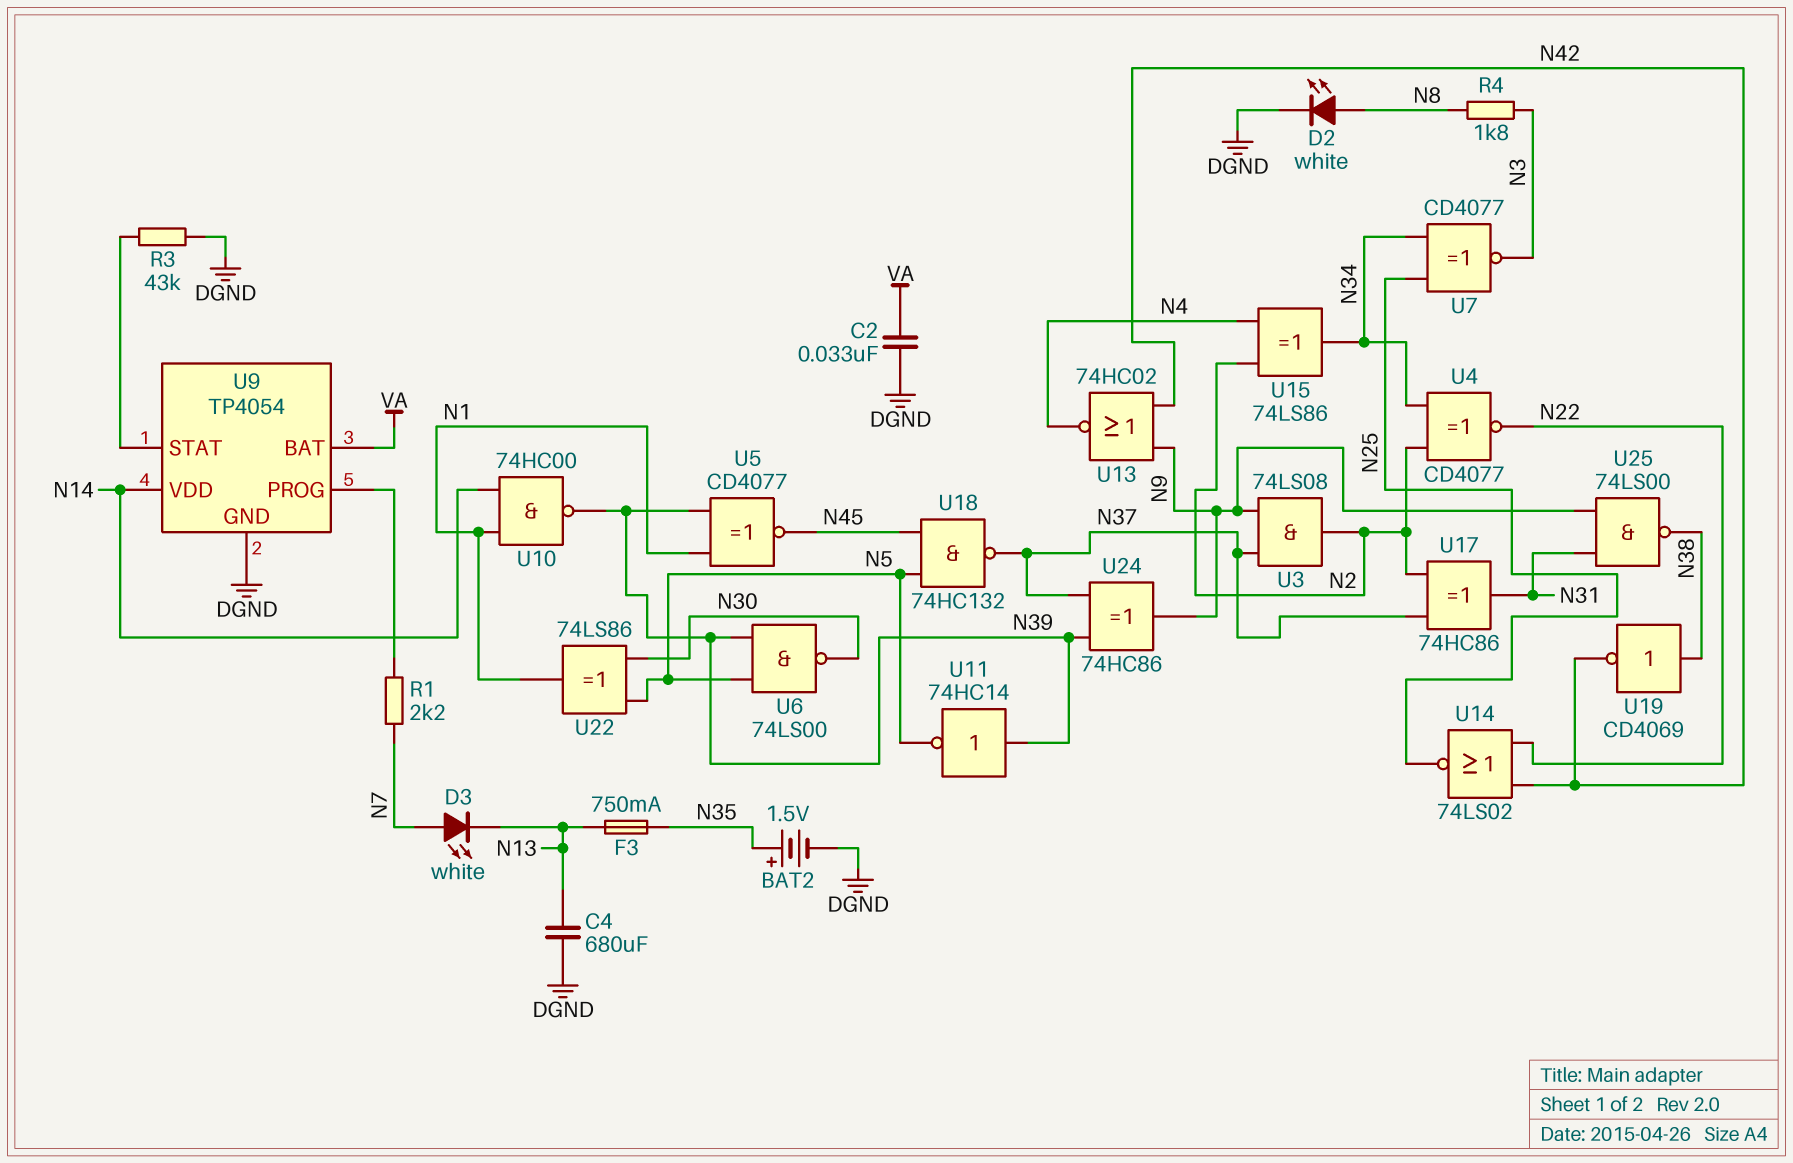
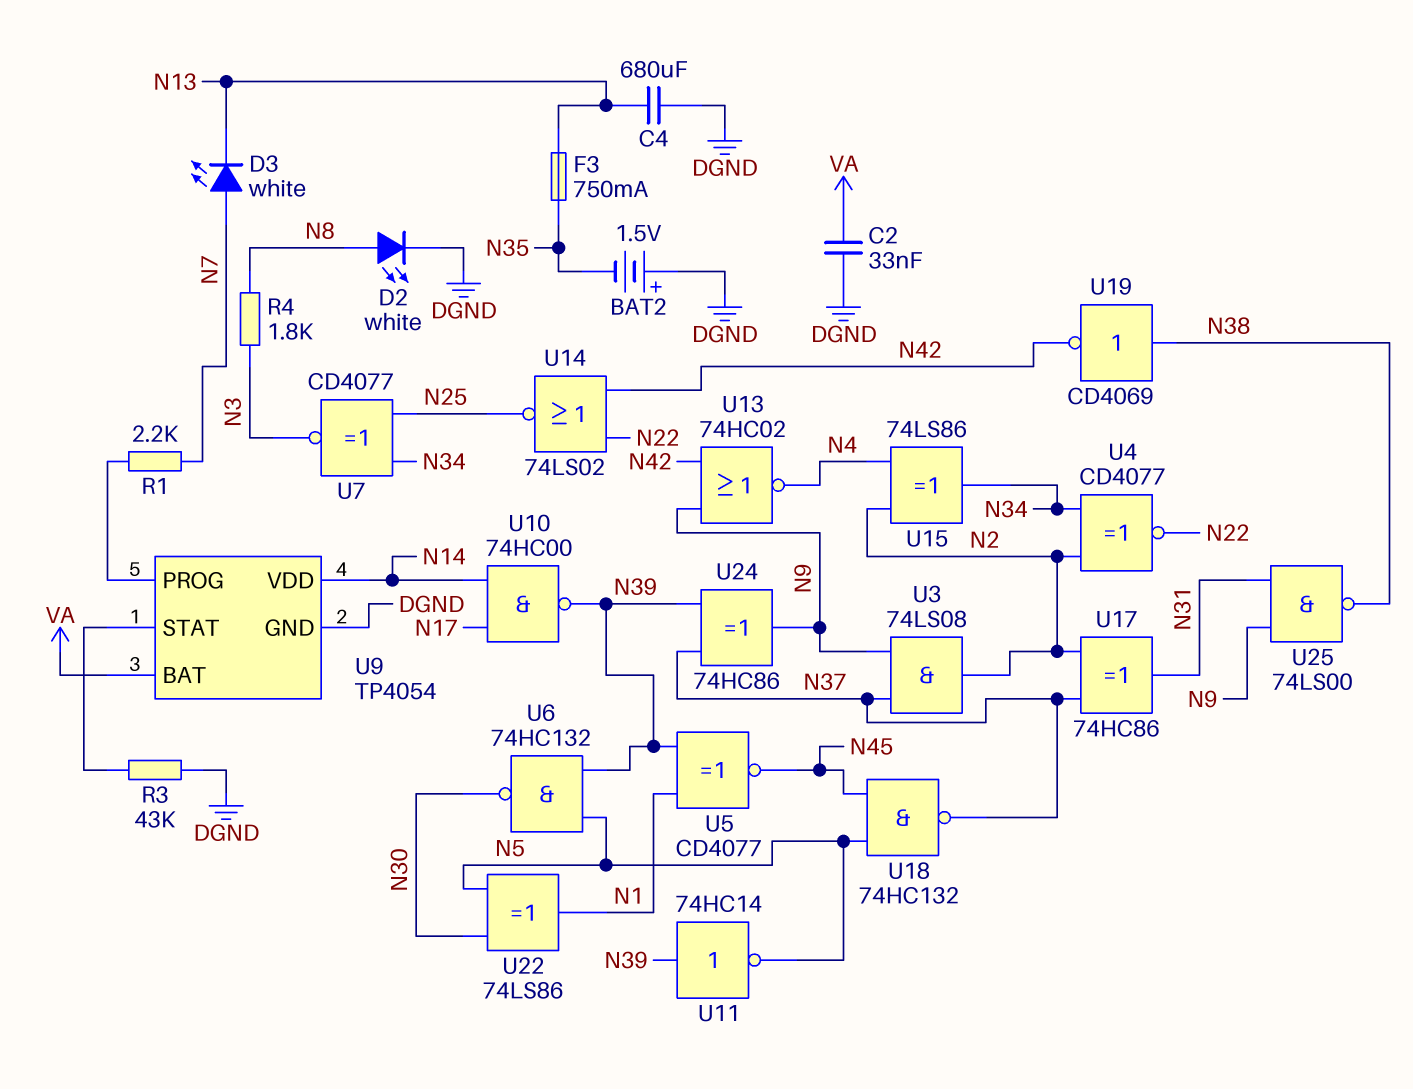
BAT2: 1.5V (plus N35, minus DGND) -> 1.5V (plus DGND, minus N35)
U6: NAND 74LS00 (in N5, in N39, out N30) -> NAND 74HC132 (in N5, in N39, out N30)
U10: NAND 74HC00 (in N1, in N14, out N39) -> NAND 74HC00 (in N14, in N17, out N39)

